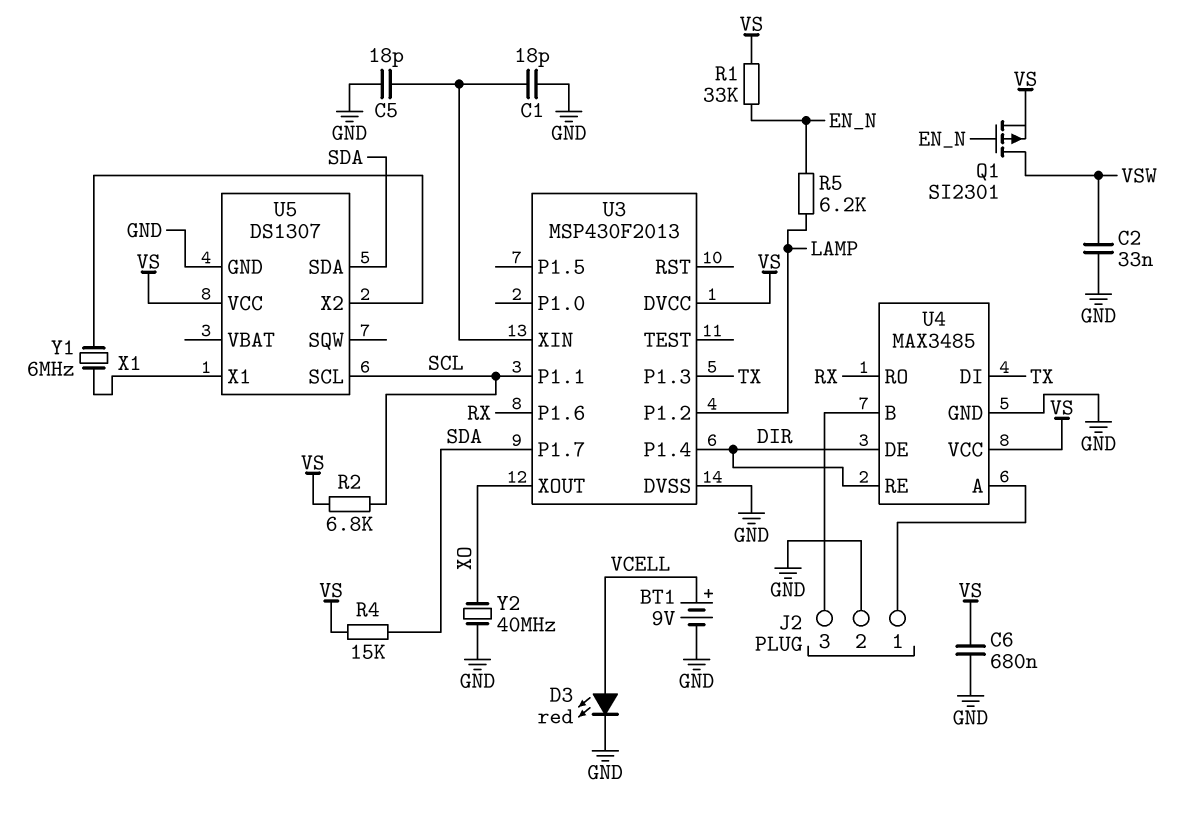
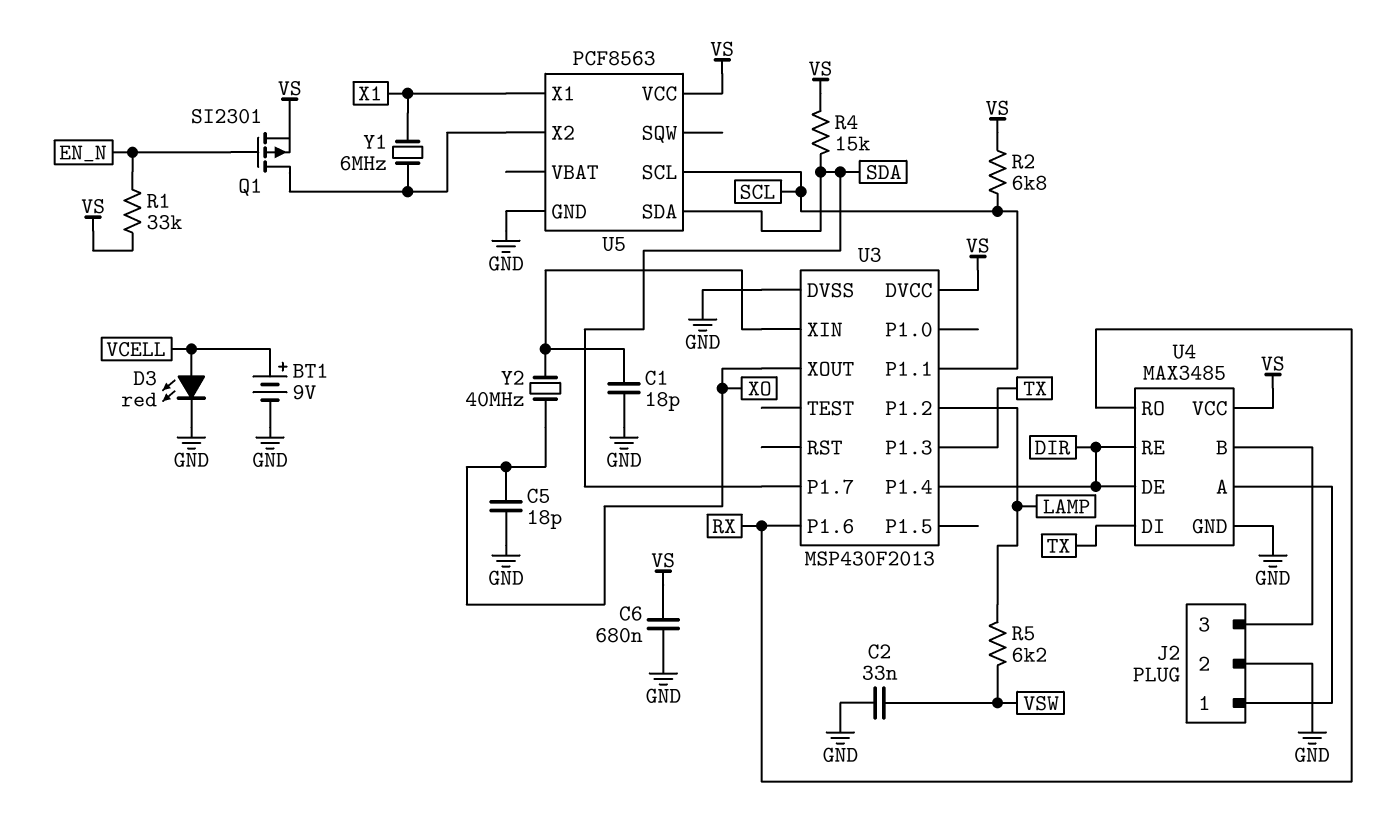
C5: 18pF (GND, U3/XIN) -> 18pF (GND, XO)
Q1: PMOS SI2301 (G EN_N, D VSW, S VS) -> PMOS SI2301 (G EN_N, D U5/X2, S VS)
R5: 6.2k (EN_N, LAMP) -> 6.2k (LAMP, VSW)
U5: DS1307 -> PCF8563
Y2: 40MHz (GND, XO) -> 40MHz (U3/XIN, XO)

